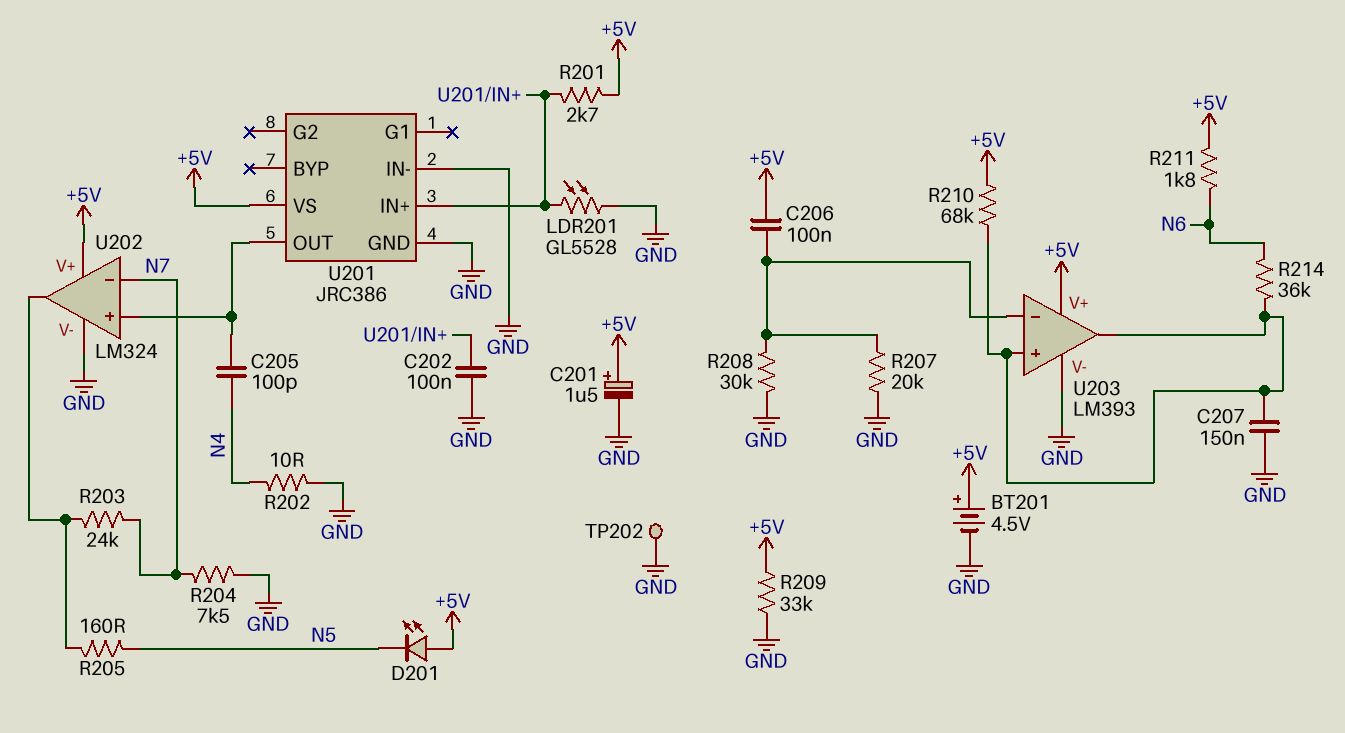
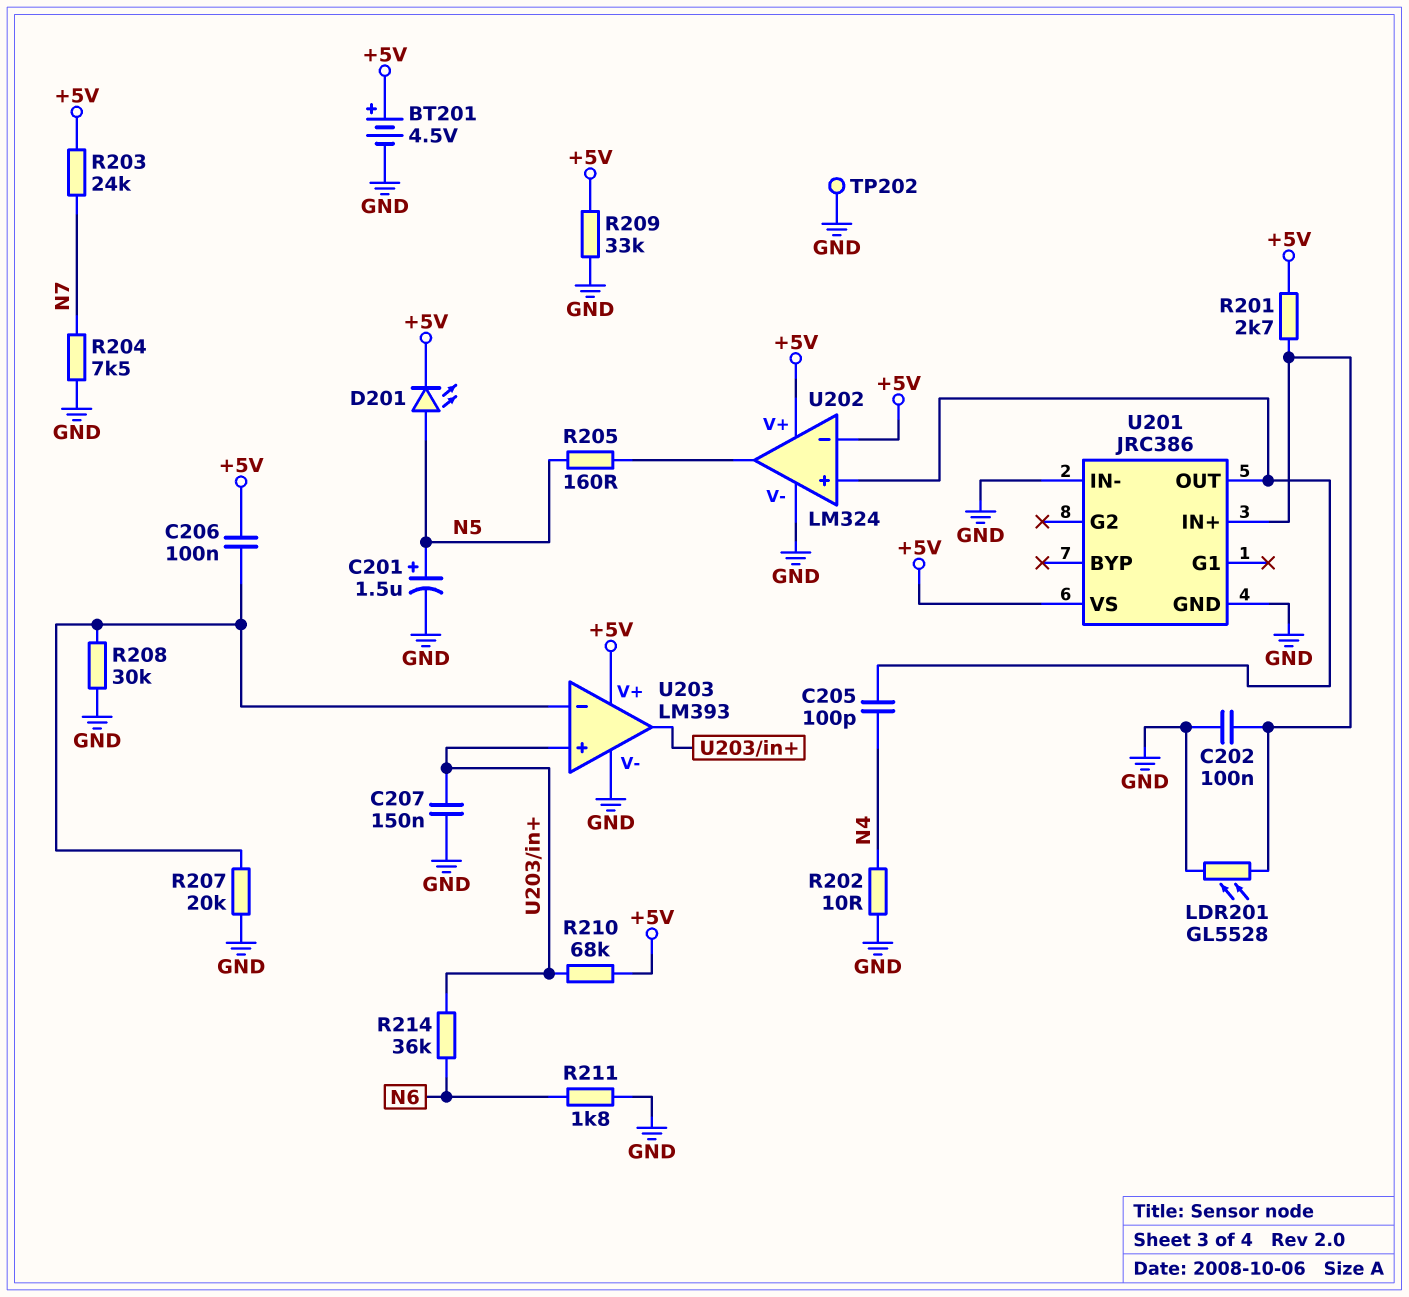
C201: 1.5uF (plus +5V, minus GND) -> 1.5uF (plus N5, minus GND)
D201: LED (A +5V, K N5) -> LED (A N5, K +5V)
R203: 24k (N7, U202/out) -> 24k (+5V, N7)
R211: 1.8k (+5V, N6) -> 1.8k (GND, N6)
U202 pin in-: N7 -> +5V

